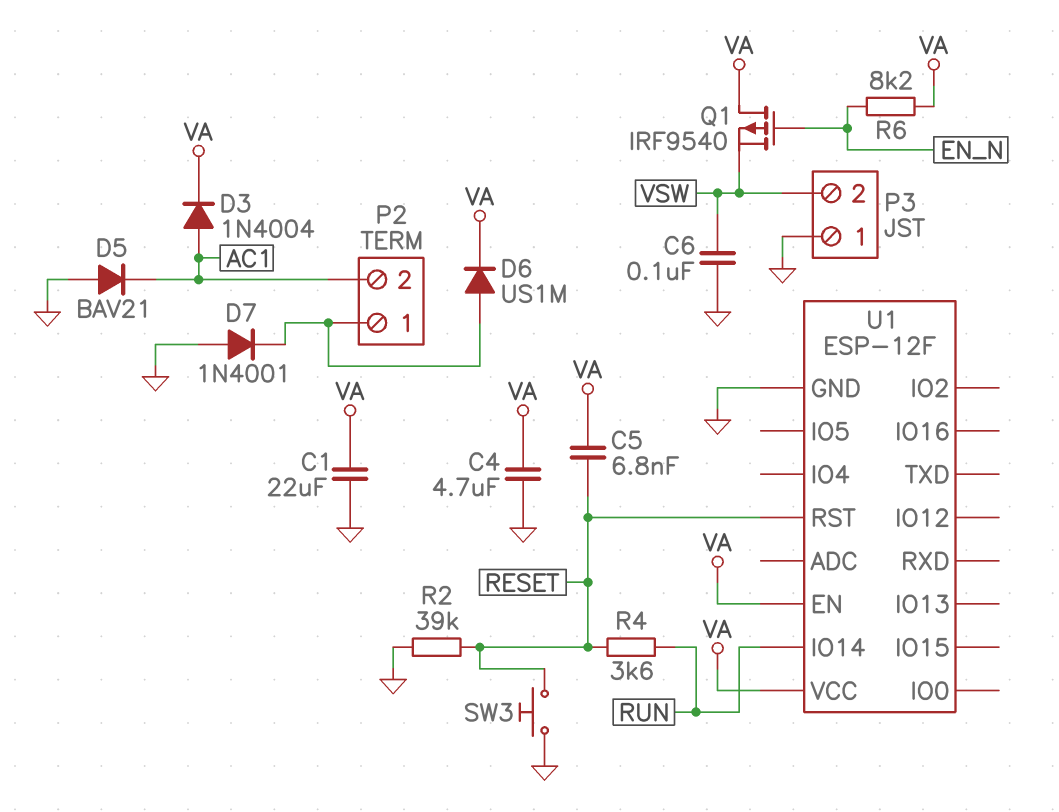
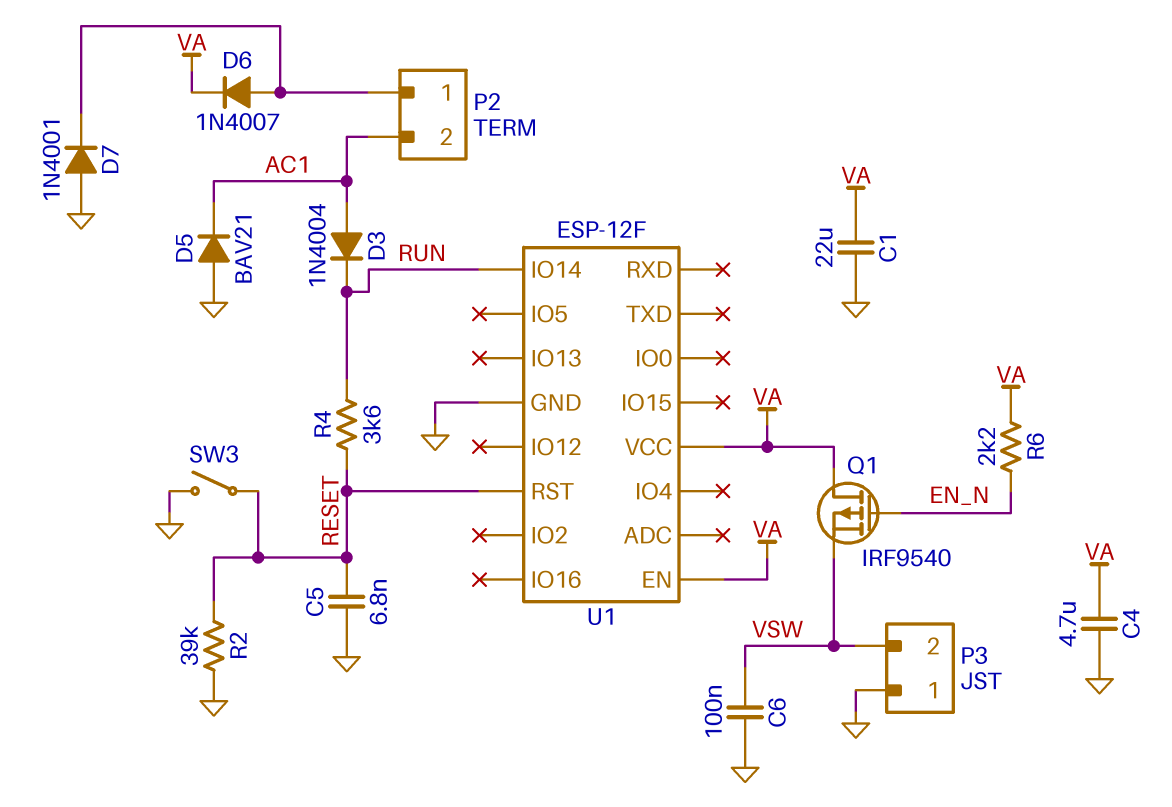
C5: 6.8nF (RESET, VA) -> 6.8nF (GND, RESET)
D3: diode 1N4004 (A AC1, K VA) -> diode 1N4004 (A AC1, K RUN)
D6: diode US1M (A P2/1, K VA) -> diode 1N4007 (A P2/1, K VA)
R6: 8.2k (EN_N, VA) -> 2.2k (EN_N, VA)
SW3: button (GND, RESET) -> switch (GND, RESET)

